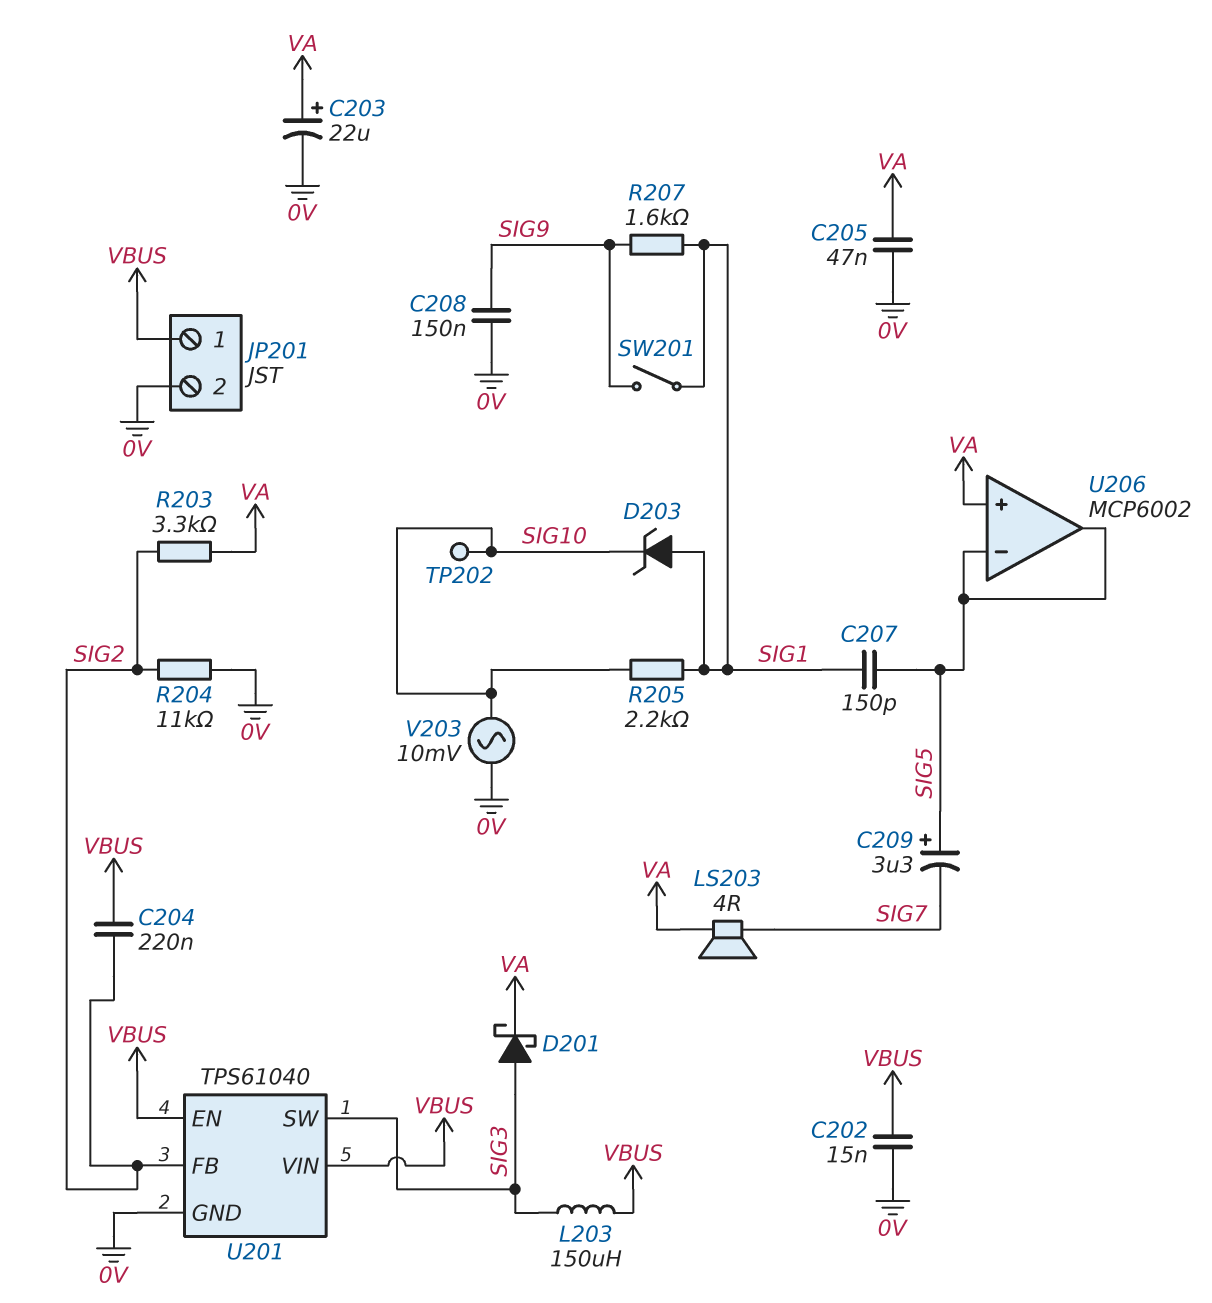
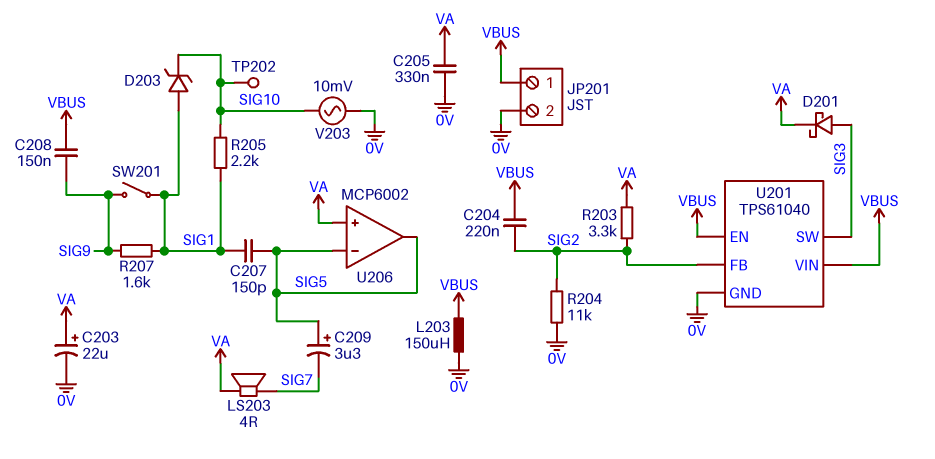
C202: 15nF (0V, VBUS) -> none
C205: 47nF (0V, VA) -> 330nF (0V, VA)
C208: 150nF (0V, SIG9) -> 150nF (SIG9, VBUS)
L203: 150uH (SIG3, VBUS) -> 150uH (0V, VBUS)

